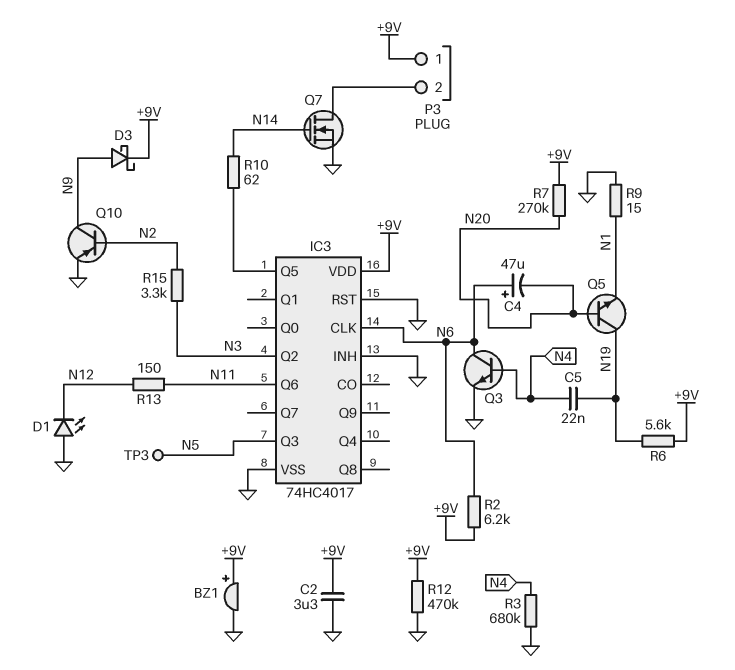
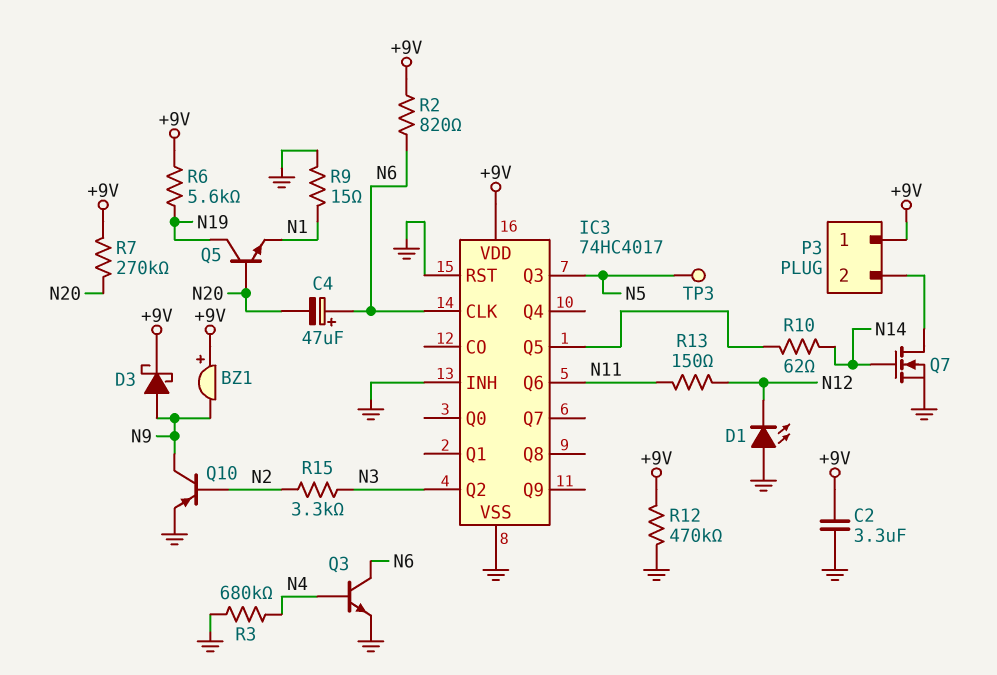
BZ1: buzzer (plus +9V, minus GND) -> buzzer (plus +9V, minus N9)
C5: 22nF (N4, N19) -> none
R2: 6.2k (+9V, N6) -> 820 (+9V, N6)

